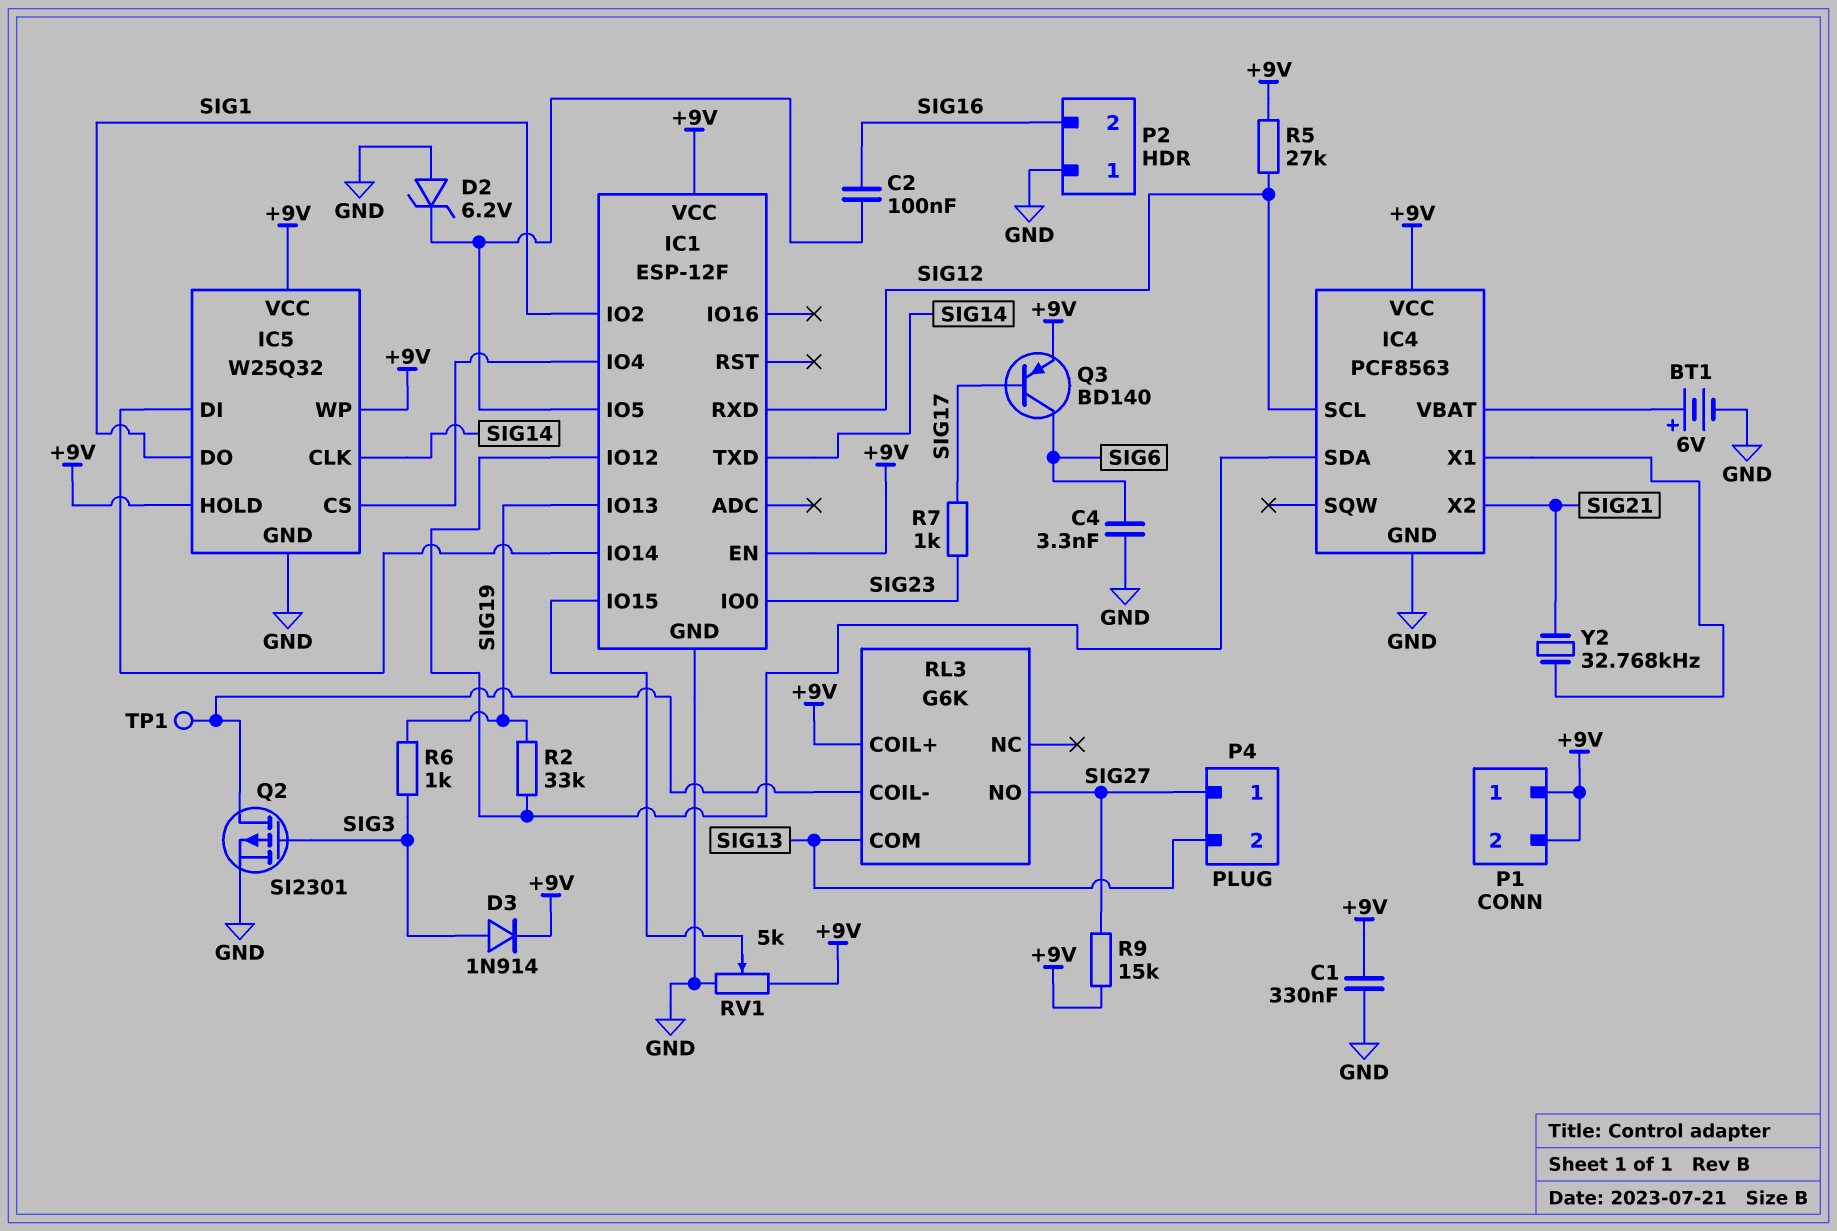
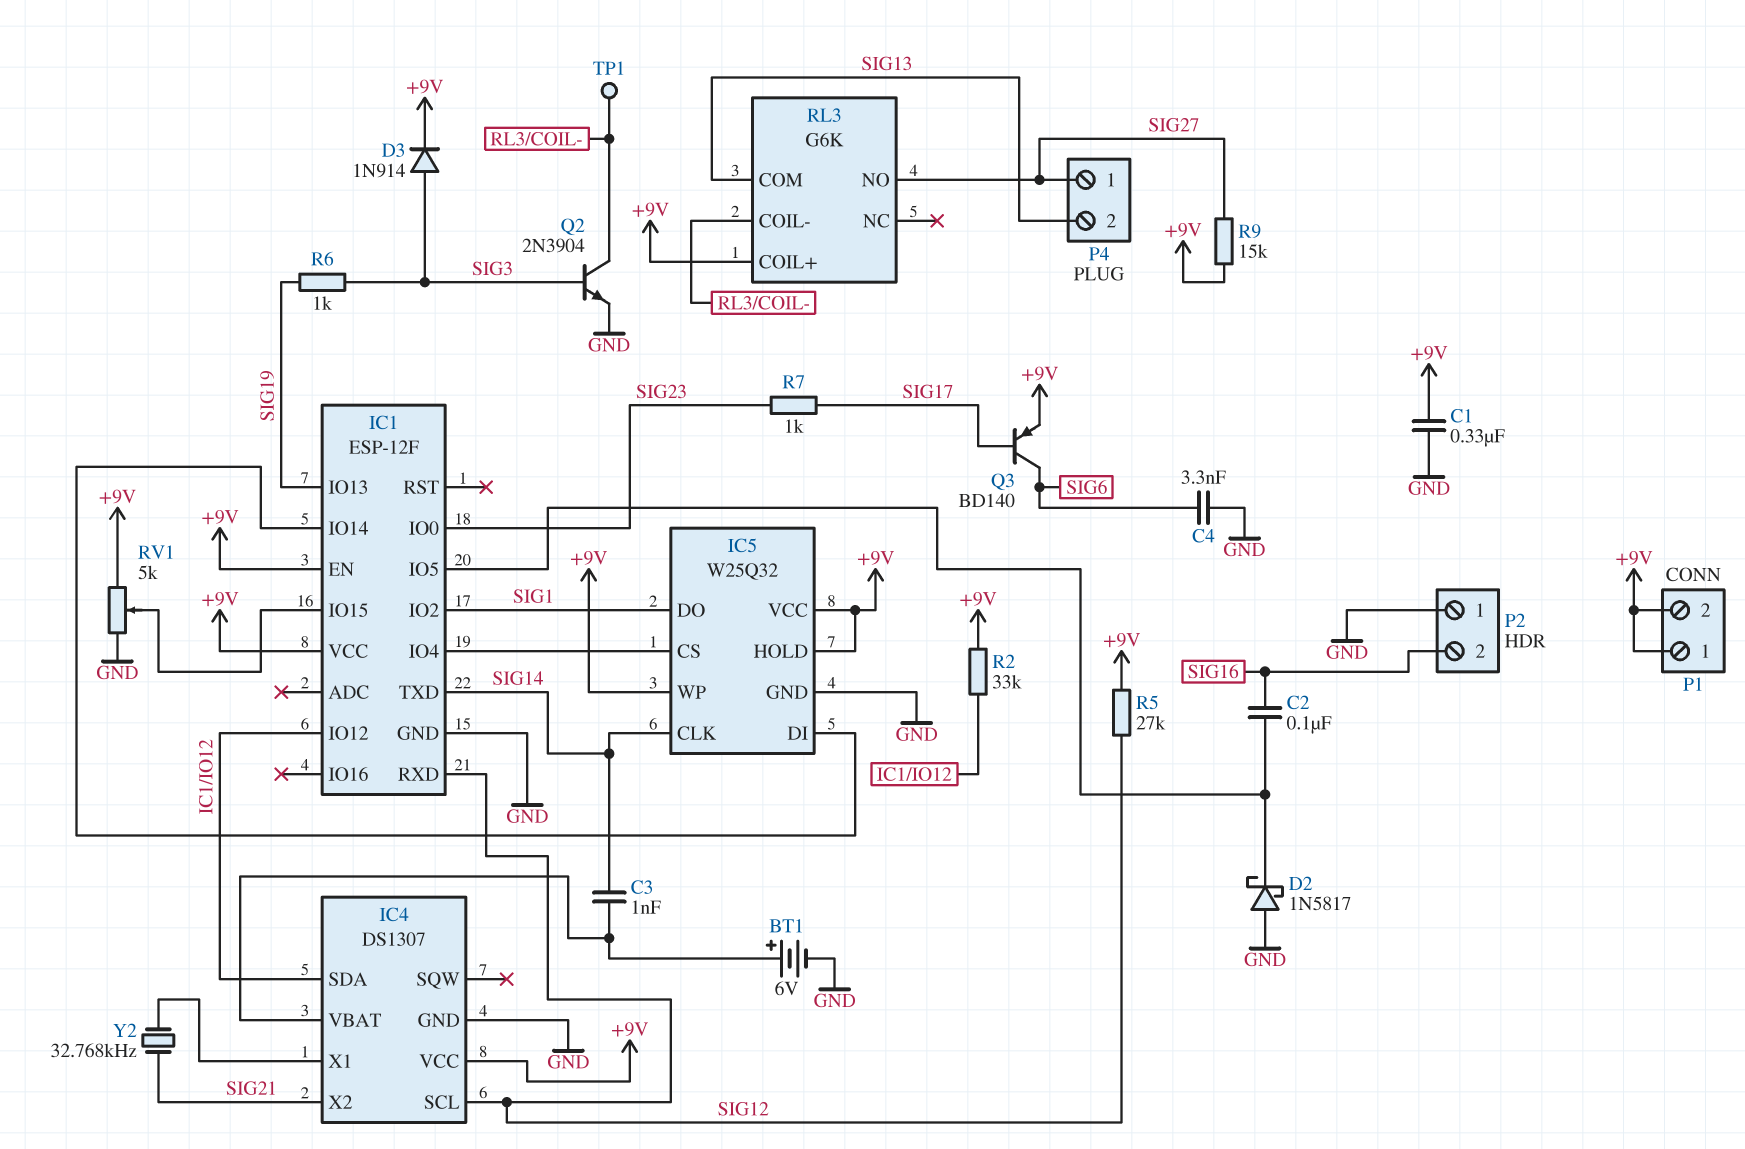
C3: none -> 1nF (IC4/VBAT, SIG14)
D2: zener 6.2V (A GND, K IC1/IO5) -> schottky 1N5817 (A GND, K IC1/IO5)
IC4: PCF8563 -> DS1307
Q2: PMOS SI2301 (G SIG3, D RL3/COIL-, S GND) -> NPN 2N3904 (B SIG3, C RL3/COIL-, E GND)
R2: 33k (IC1/IO12, SIG19) -> 33k (+9V, IC1/IO12)

